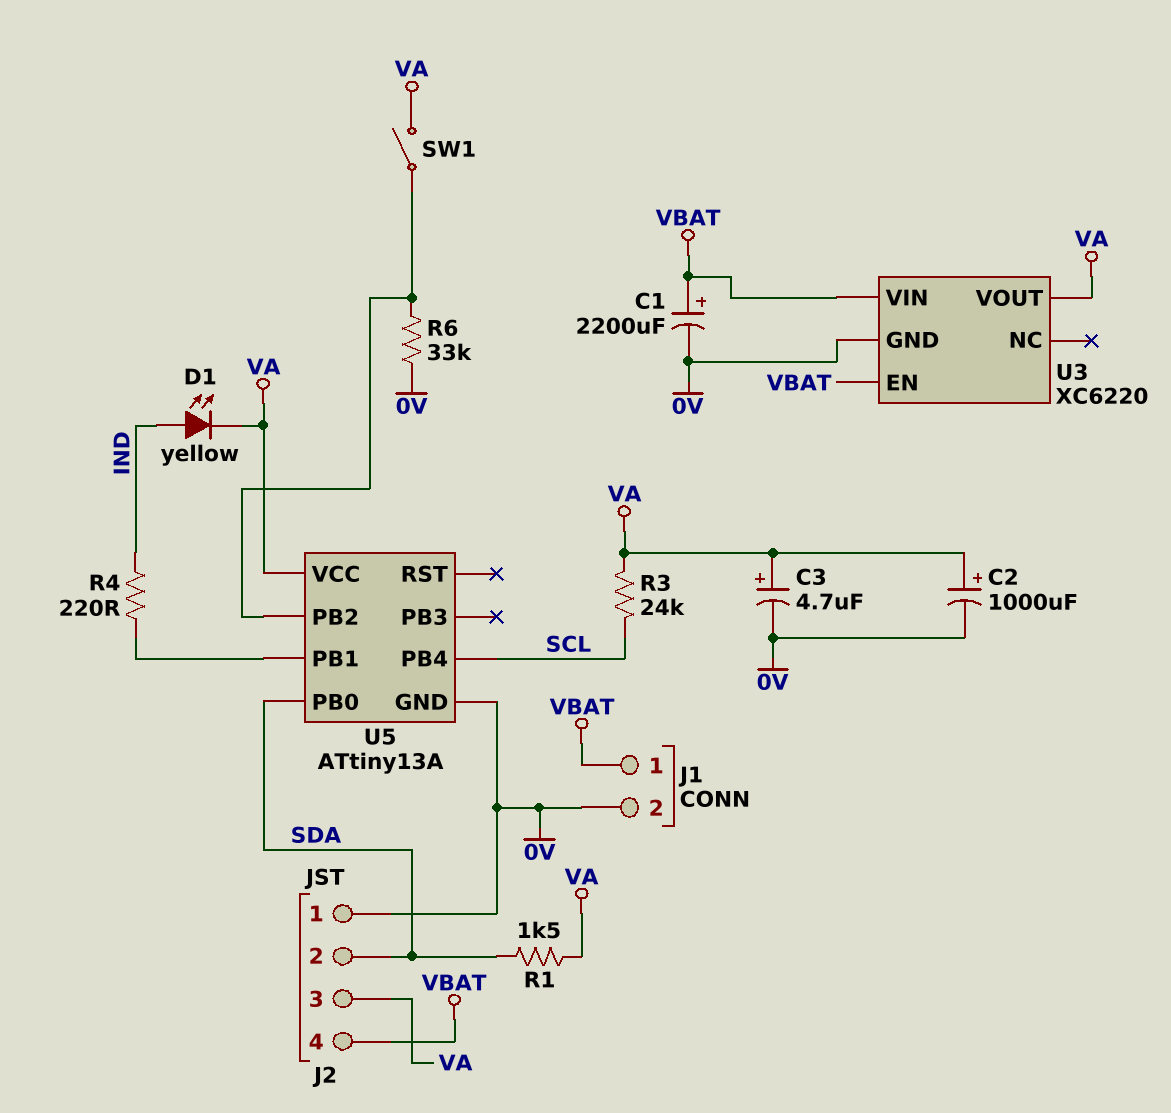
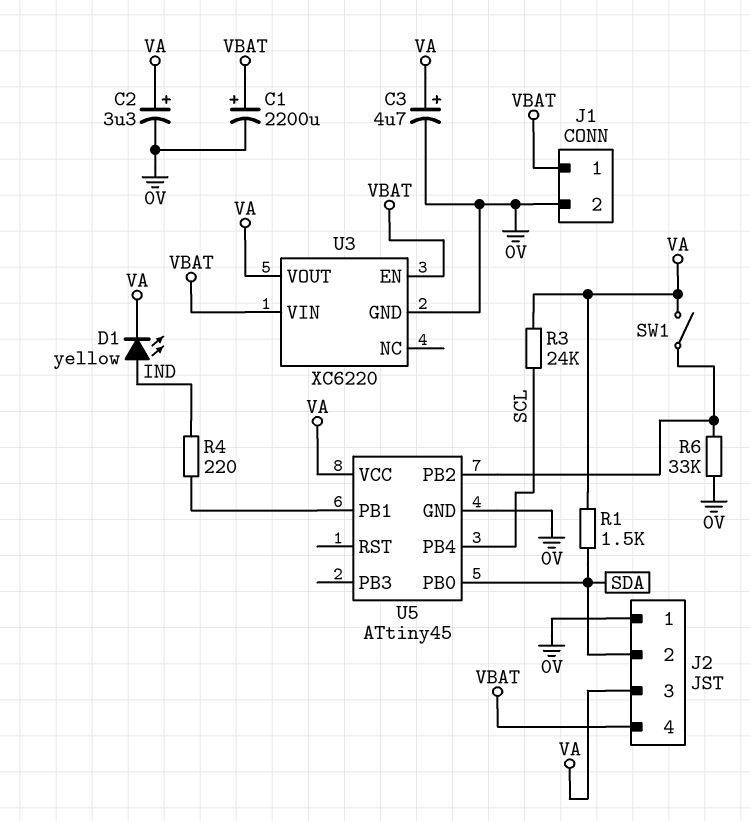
C2: 1000uF (plus VA, minus 0V) -> 3.3uF (plus VA, minus 0V)
U5: ATtiny13A -> ATtiny45

